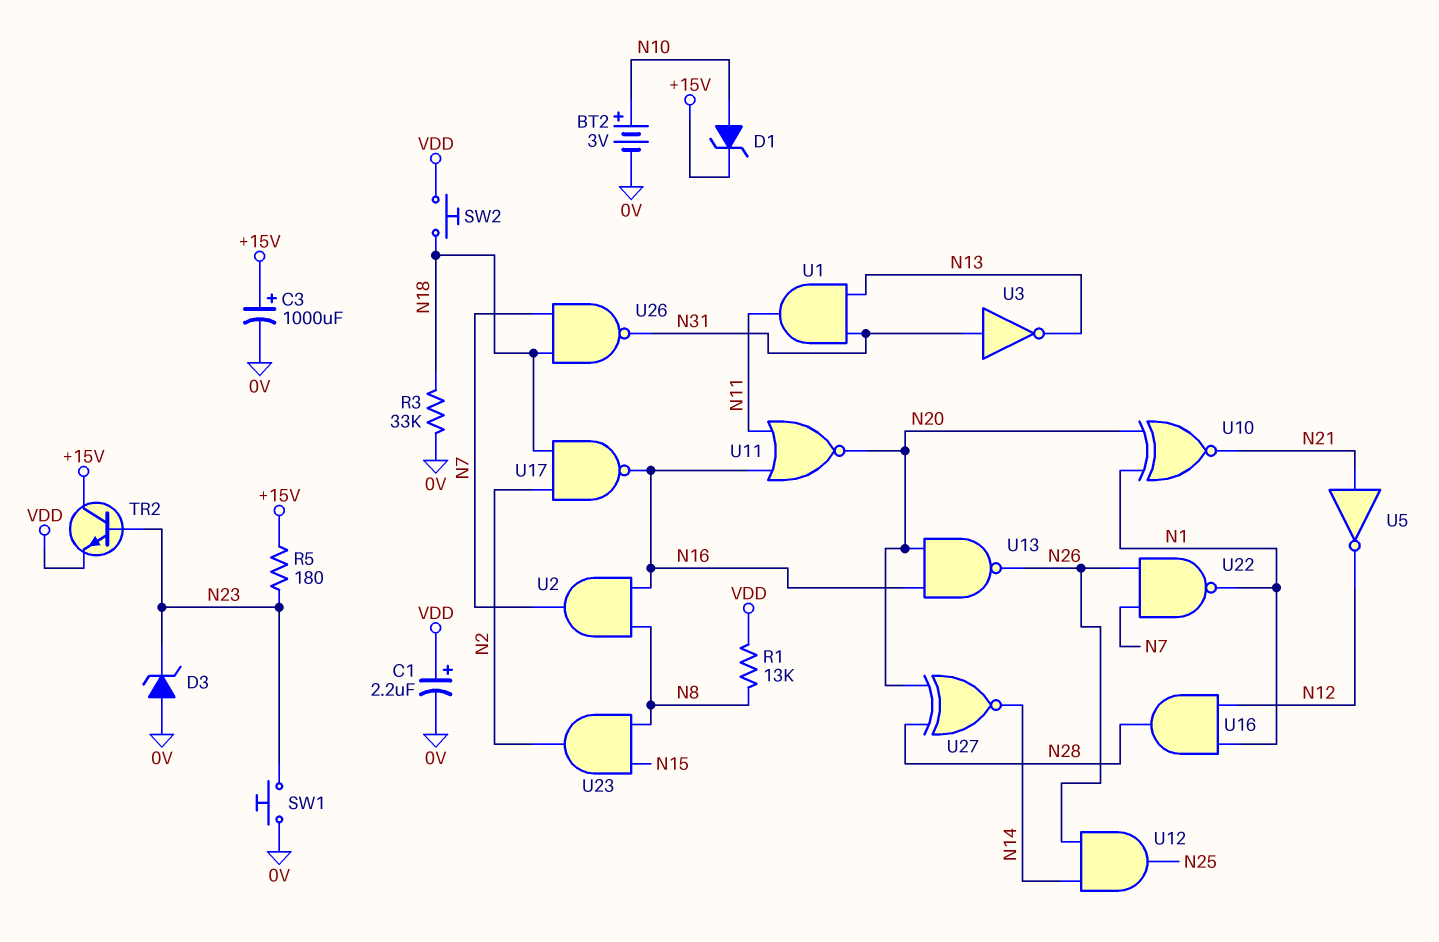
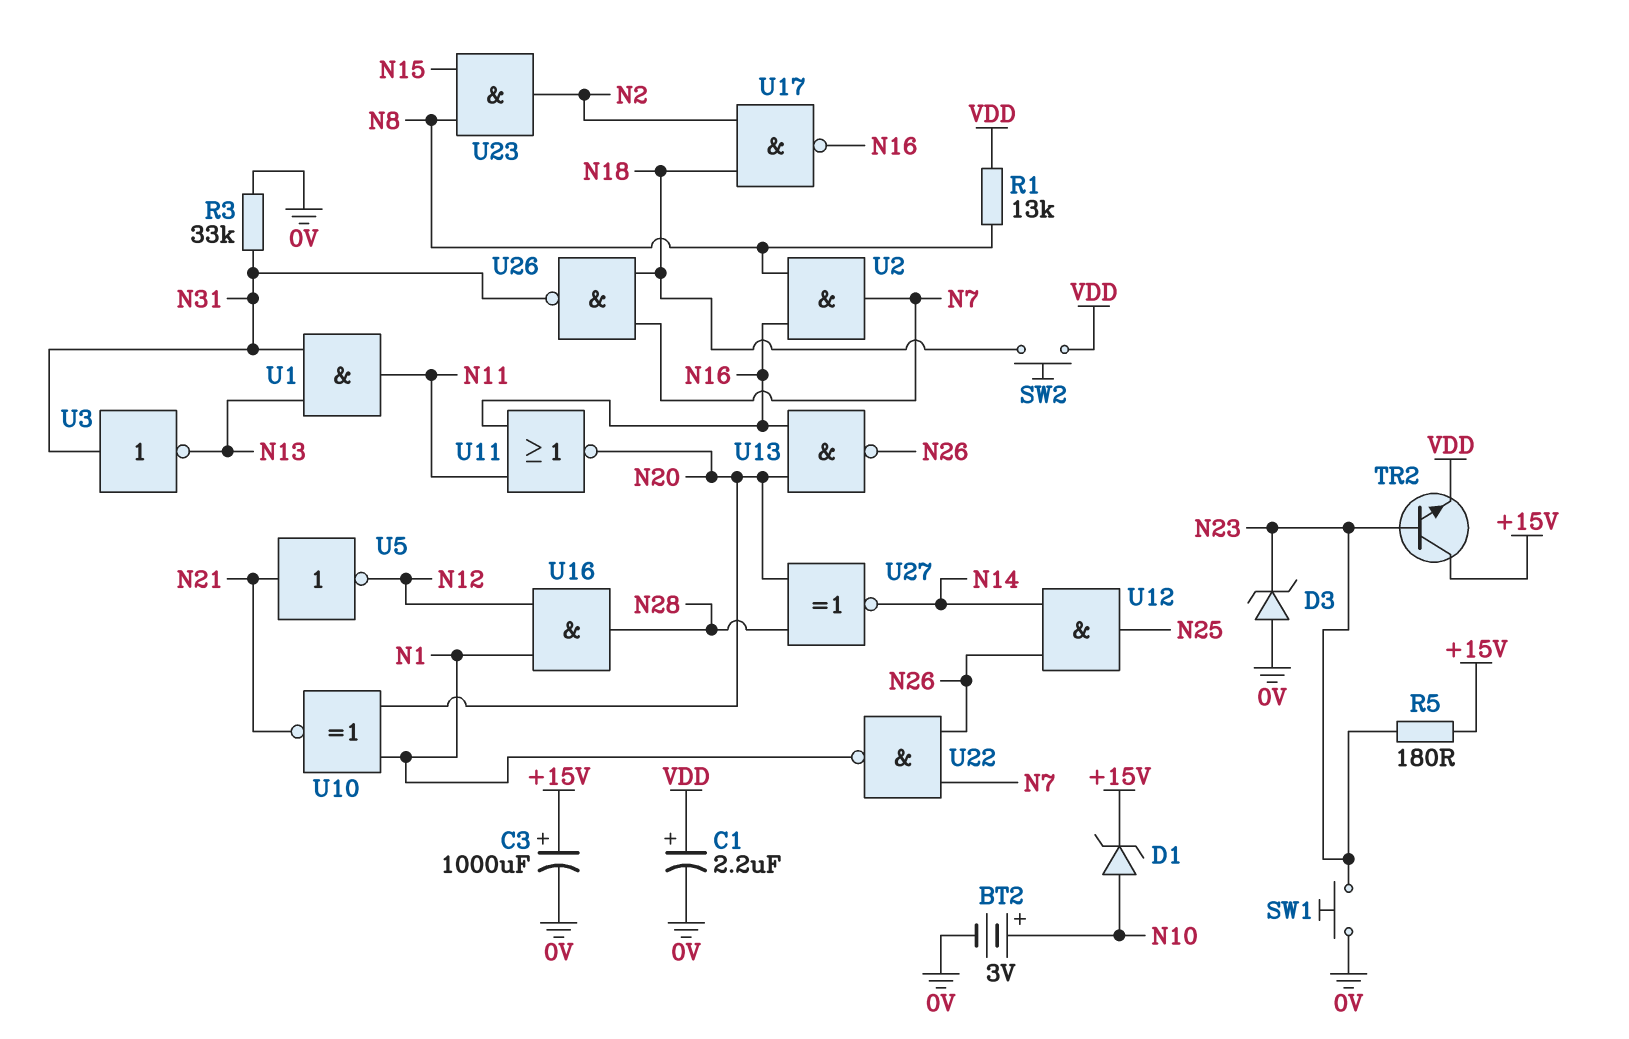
R3: 33k (0V, N18) -> 33k (0V, N31)

